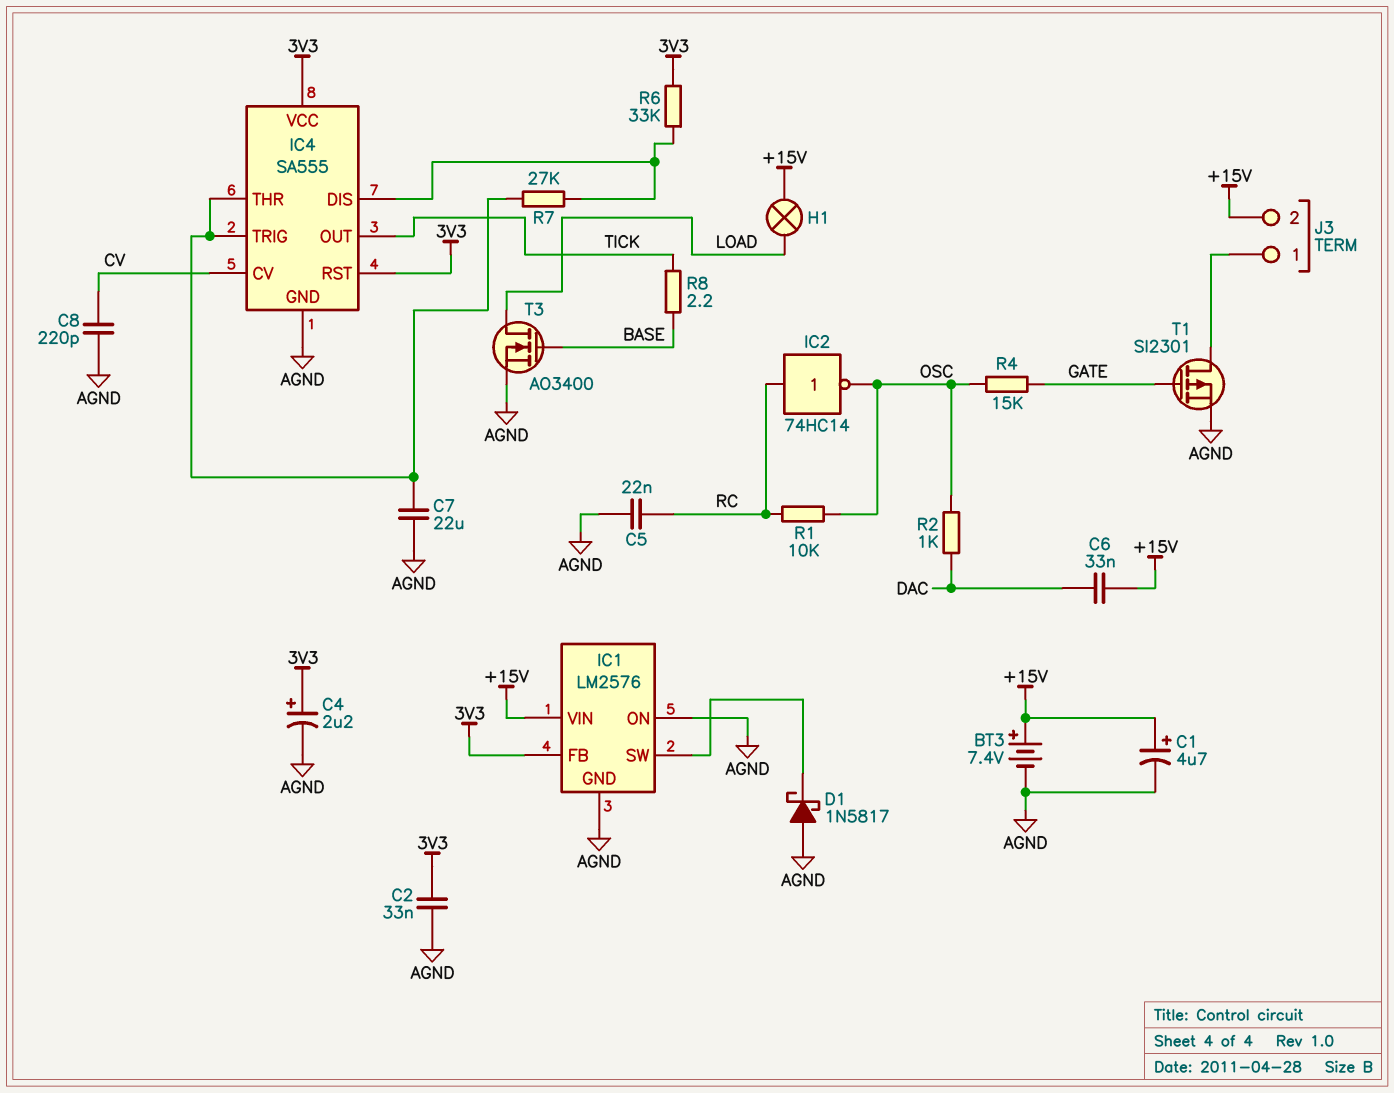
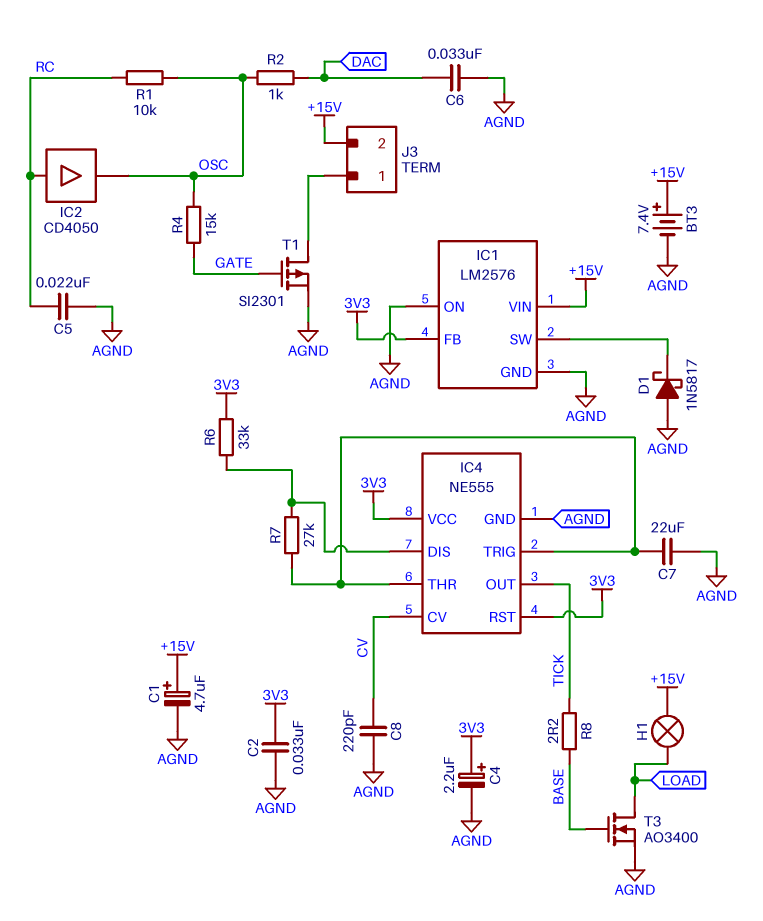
C6: 33nF (+15V, DAC) -> 33nF (AGND, DAC)
IC2: NOT 74HC14 (in RC, out OSC) -> buffer CD4050 (in RC, out OSC)
IC4: SA555 -> NE555

